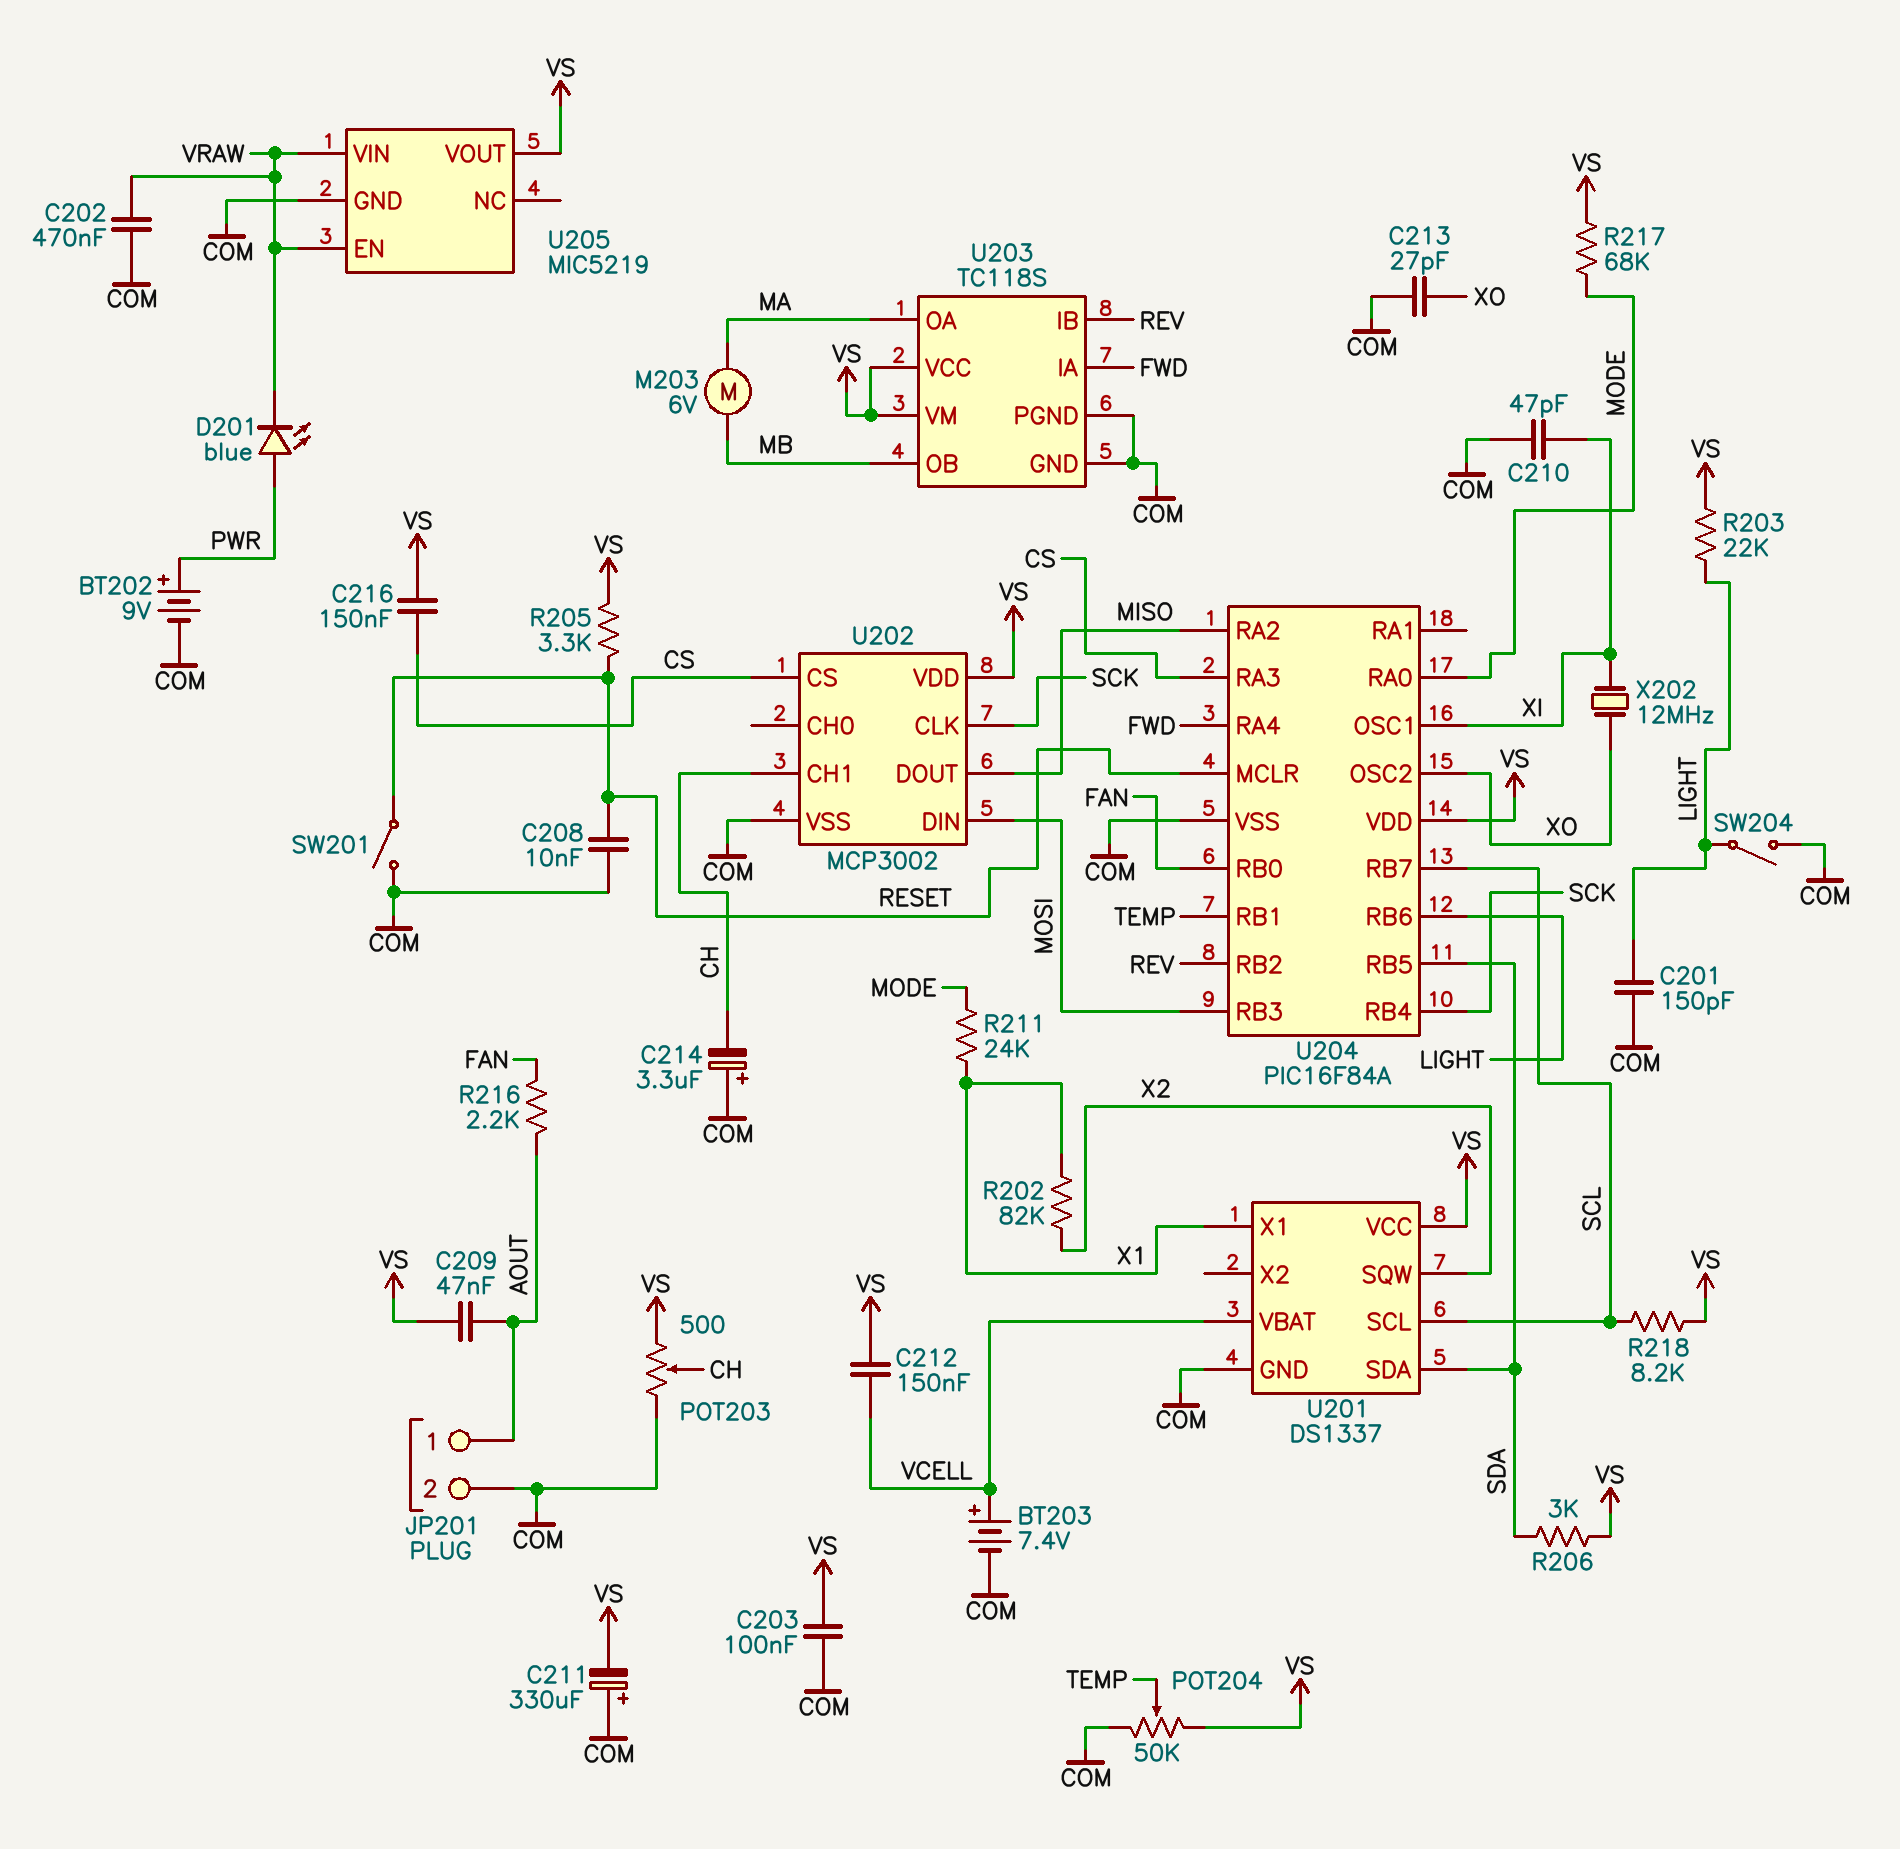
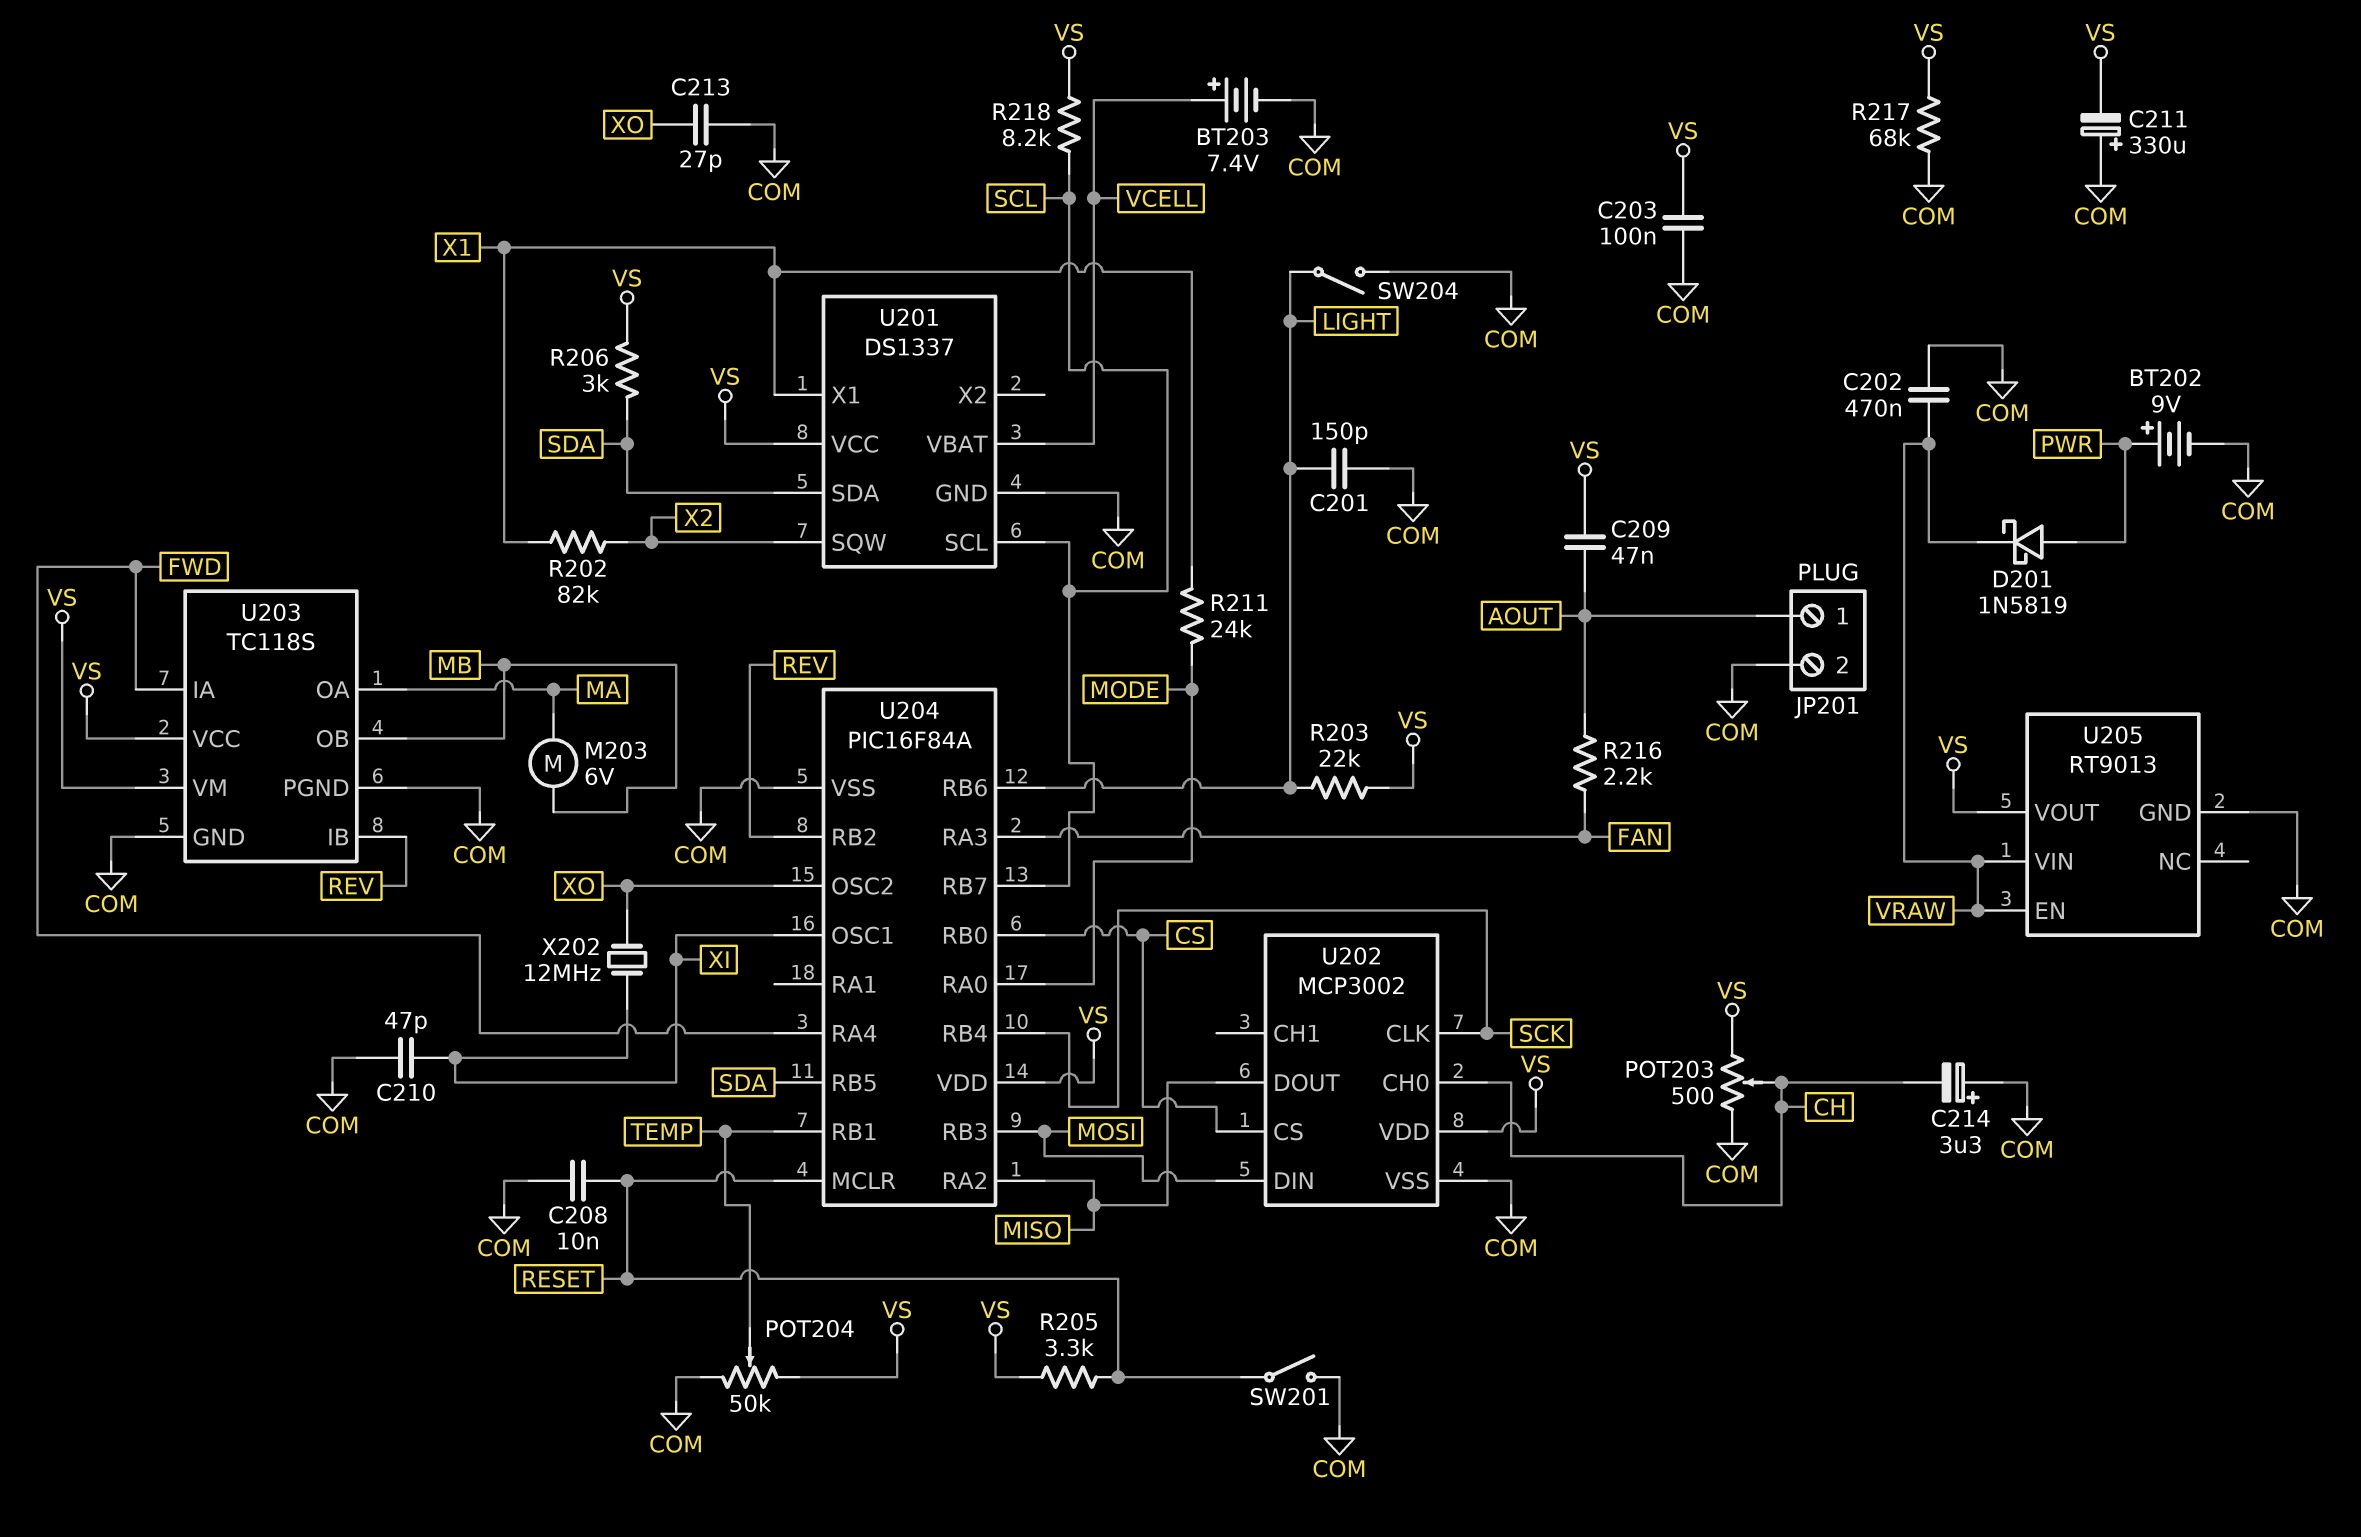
C212: 150nF (VCELL, VS) -> none
C216: 150nF (CS, VS) -> none
D201: LED blue (A PWR, K VRAW) -> schottky 1N5819 (A PWR, K VRAW)
R217: 68k (MODE, VS) -> 68k (COM, VS)
U202 pin CH0: none -> CH
U202 pin CH1: CH -> none
U204 pin RA3: CS -> FAN
U204 pin RB0: FAN -> CS
U205: MIC5219 -> RT9013

